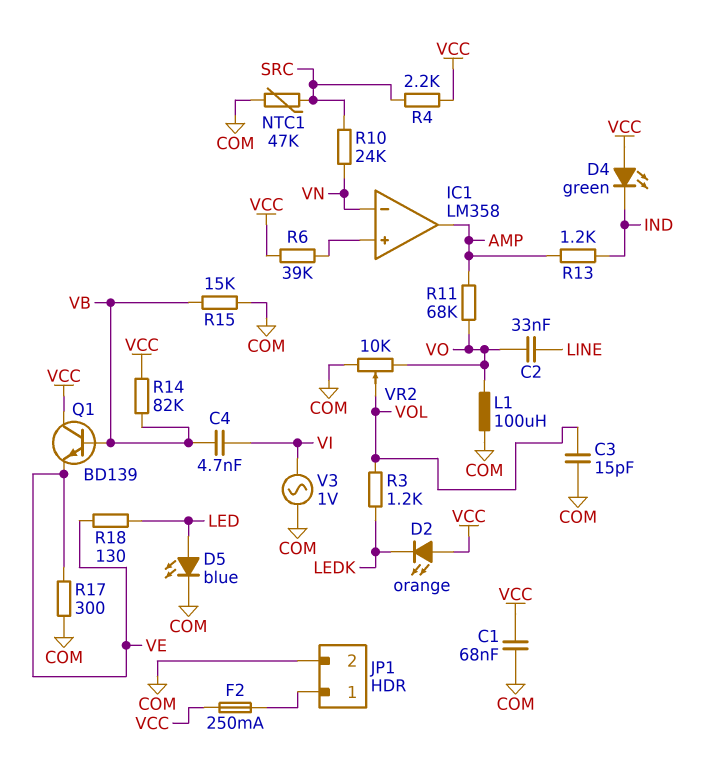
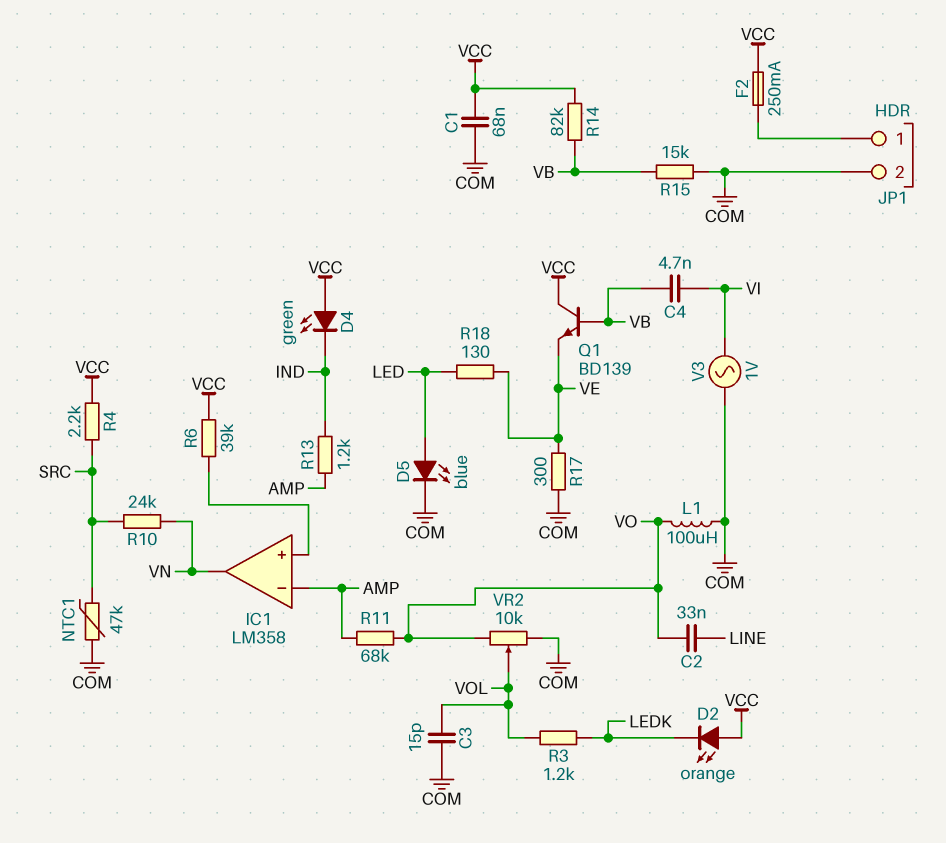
IC1 pin in-: VN -> AMP
IC1 pin out: AMP -> VN

